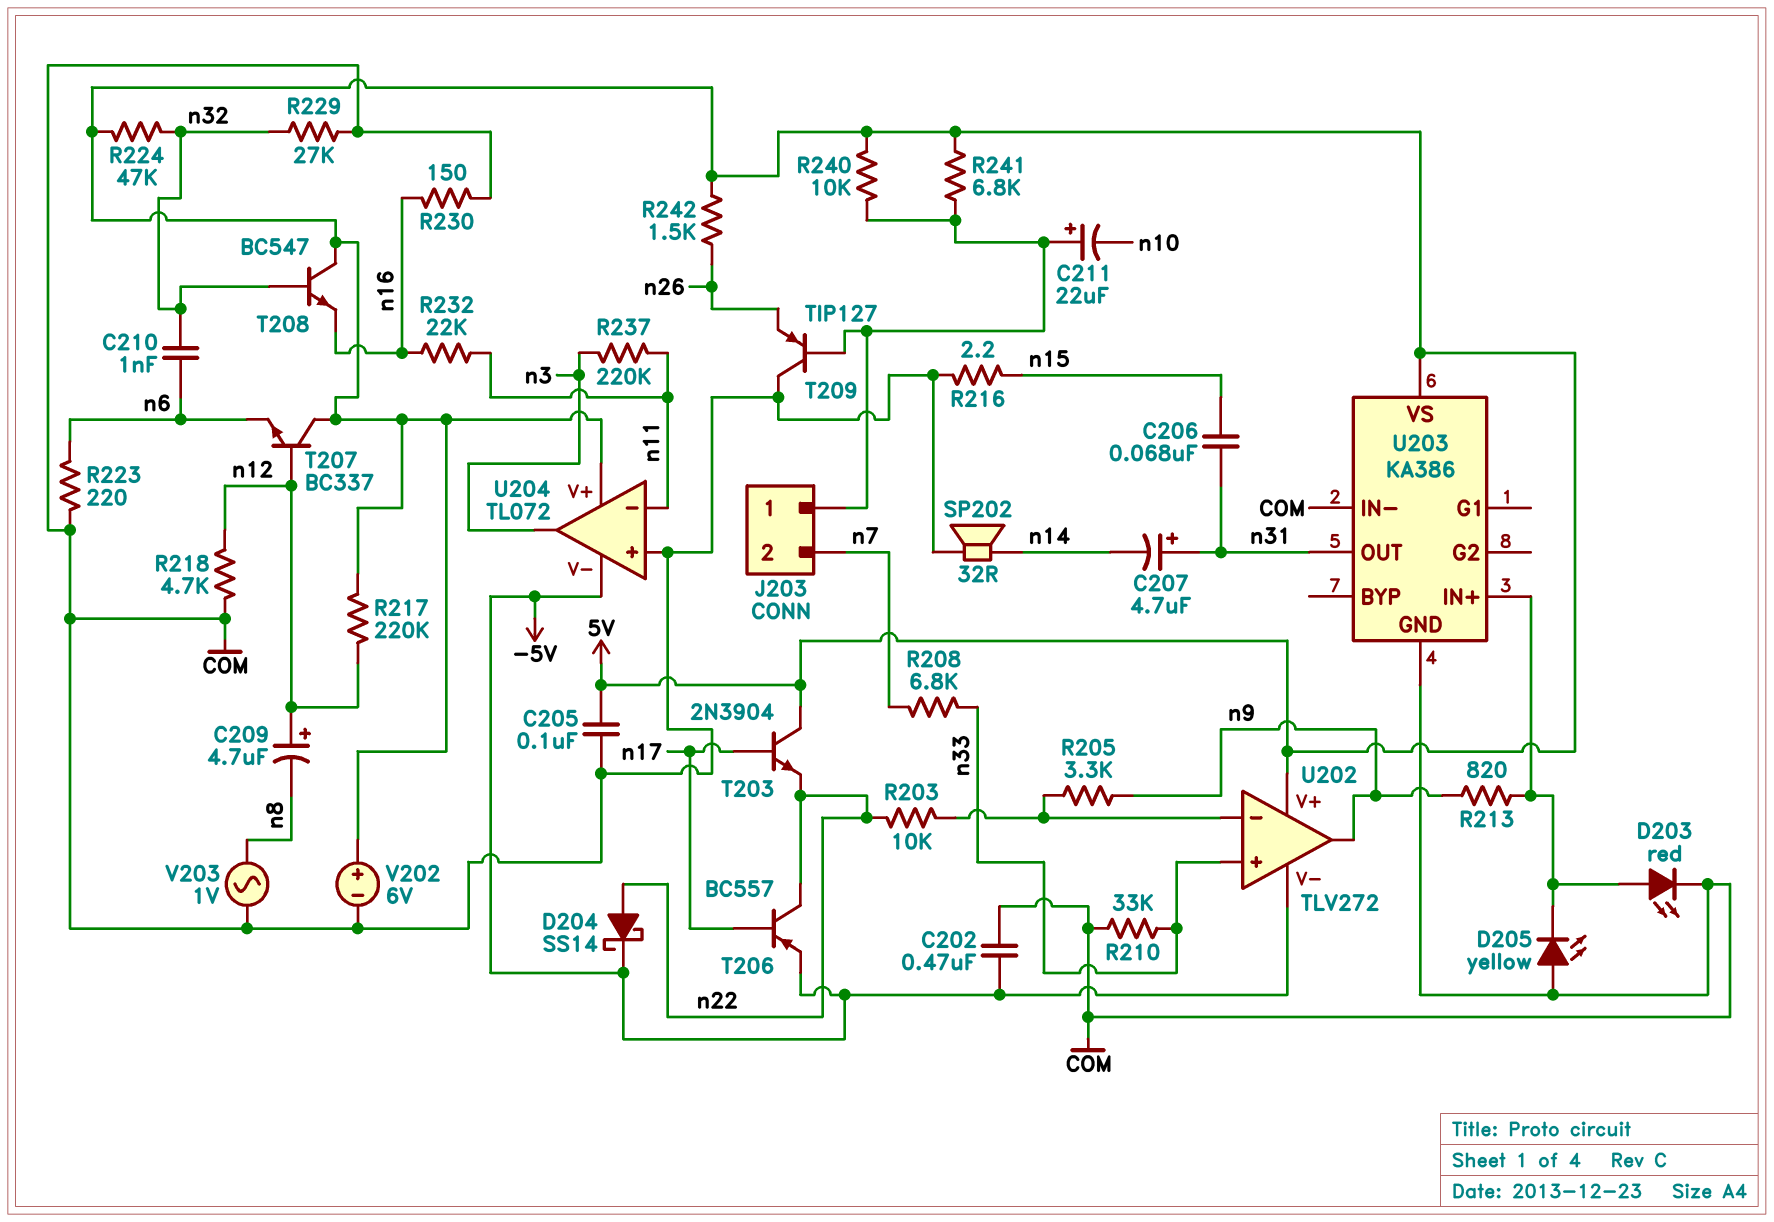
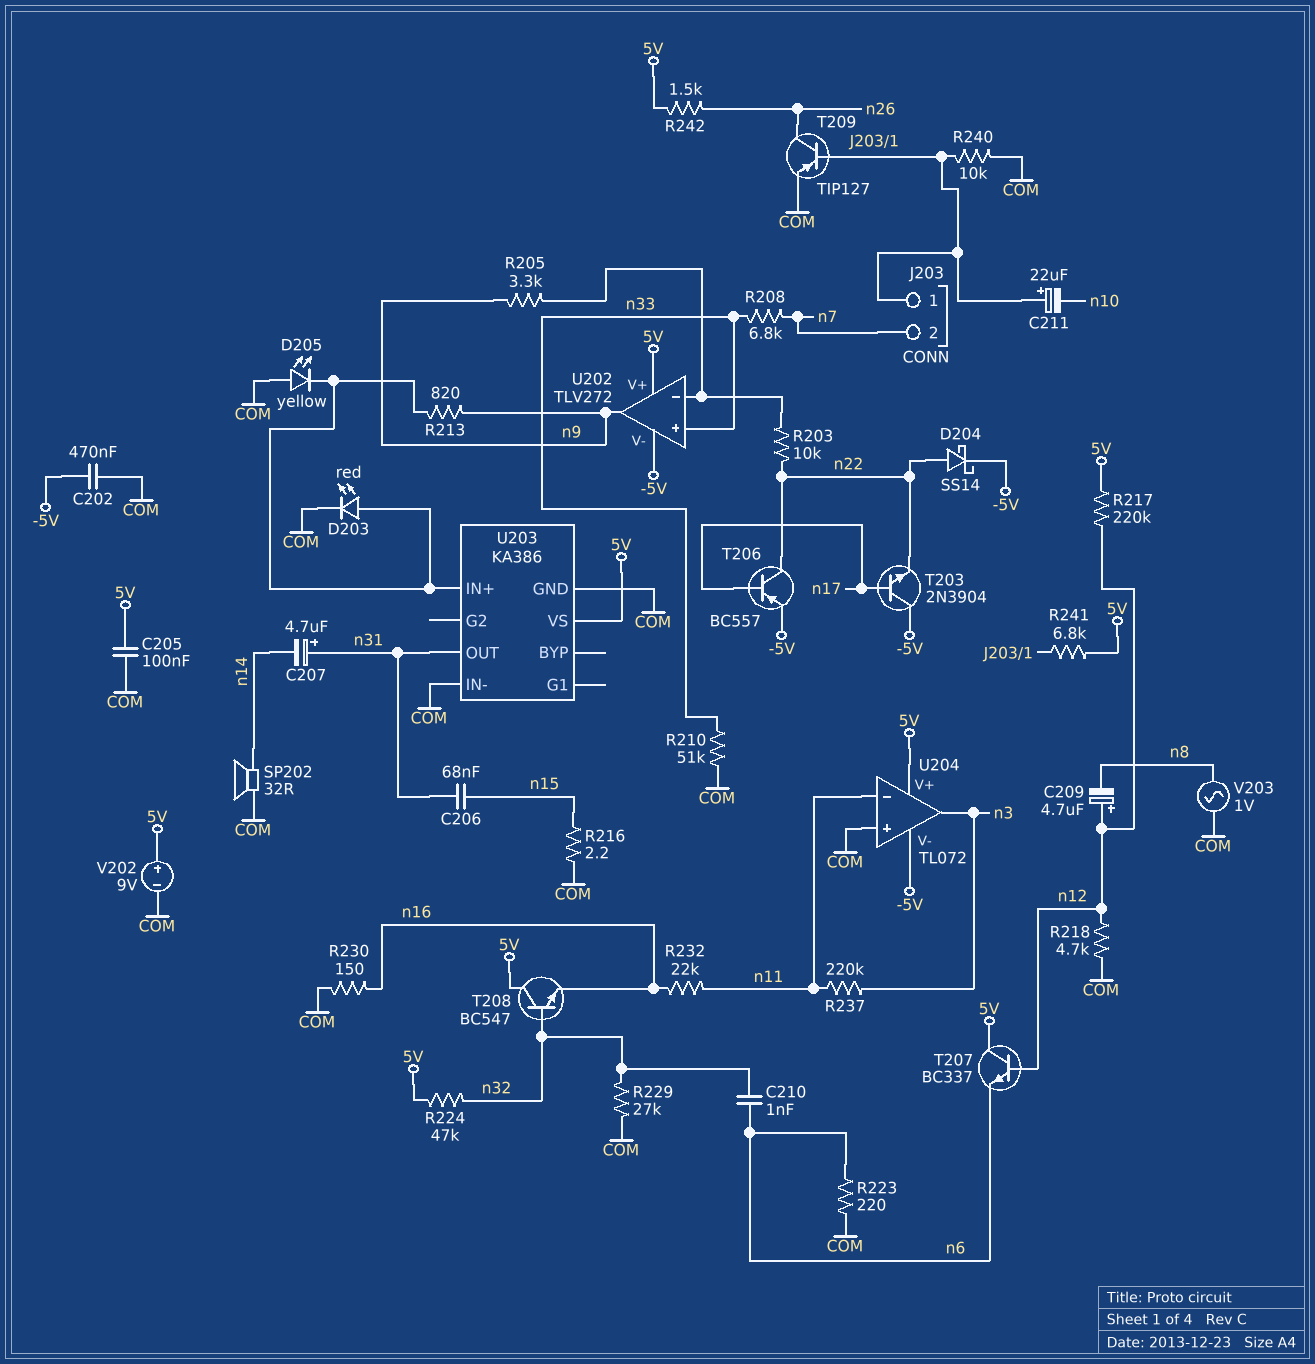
R210: 33k (COM, n33) -> 51k (COM, n33)
R240: 10k (5V, J203/1) -> 10k (COM, J203/1)
T203: NPN 2N3904 (B n17, C 5V, E n22) -> NPN 2N3904 (B n17, C -5V, E n22)
T209: PNP TIP127 (B J203/1, C COM, E n26) -> PNP TIP127 (B J203/1, C n26, E COM)
V202: 6V (plus 5V, minus COM) -> 9V (plus 5V, minus COM)

